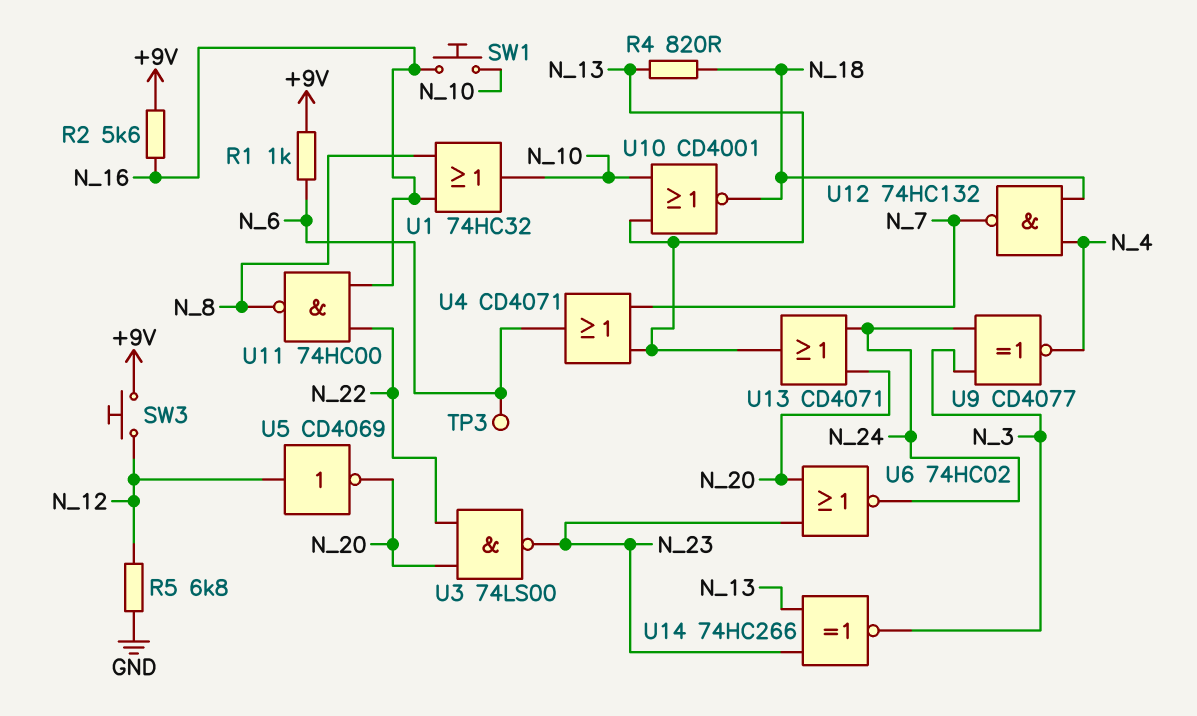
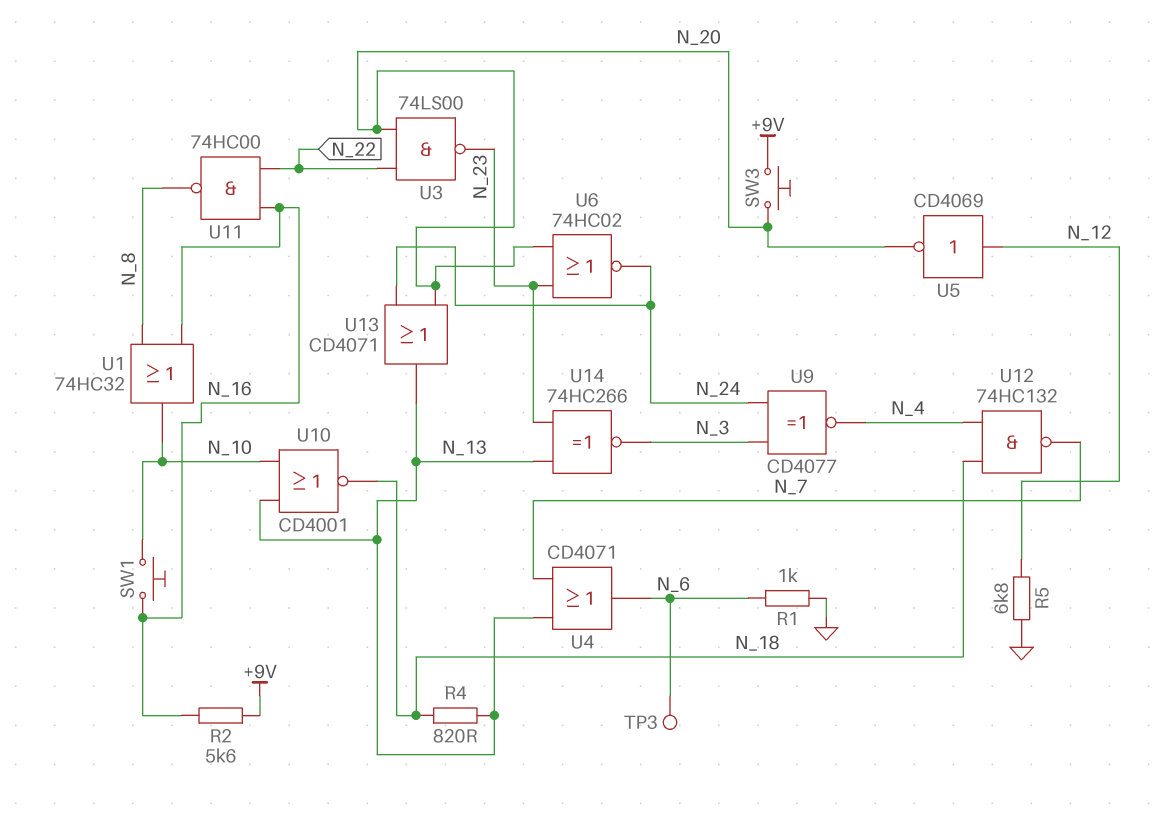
R1: 1k (+9V, N_6) -> 1k (GND, N_6)
SW3: button (+9V, N_12) -> button (+9V, N_20)

